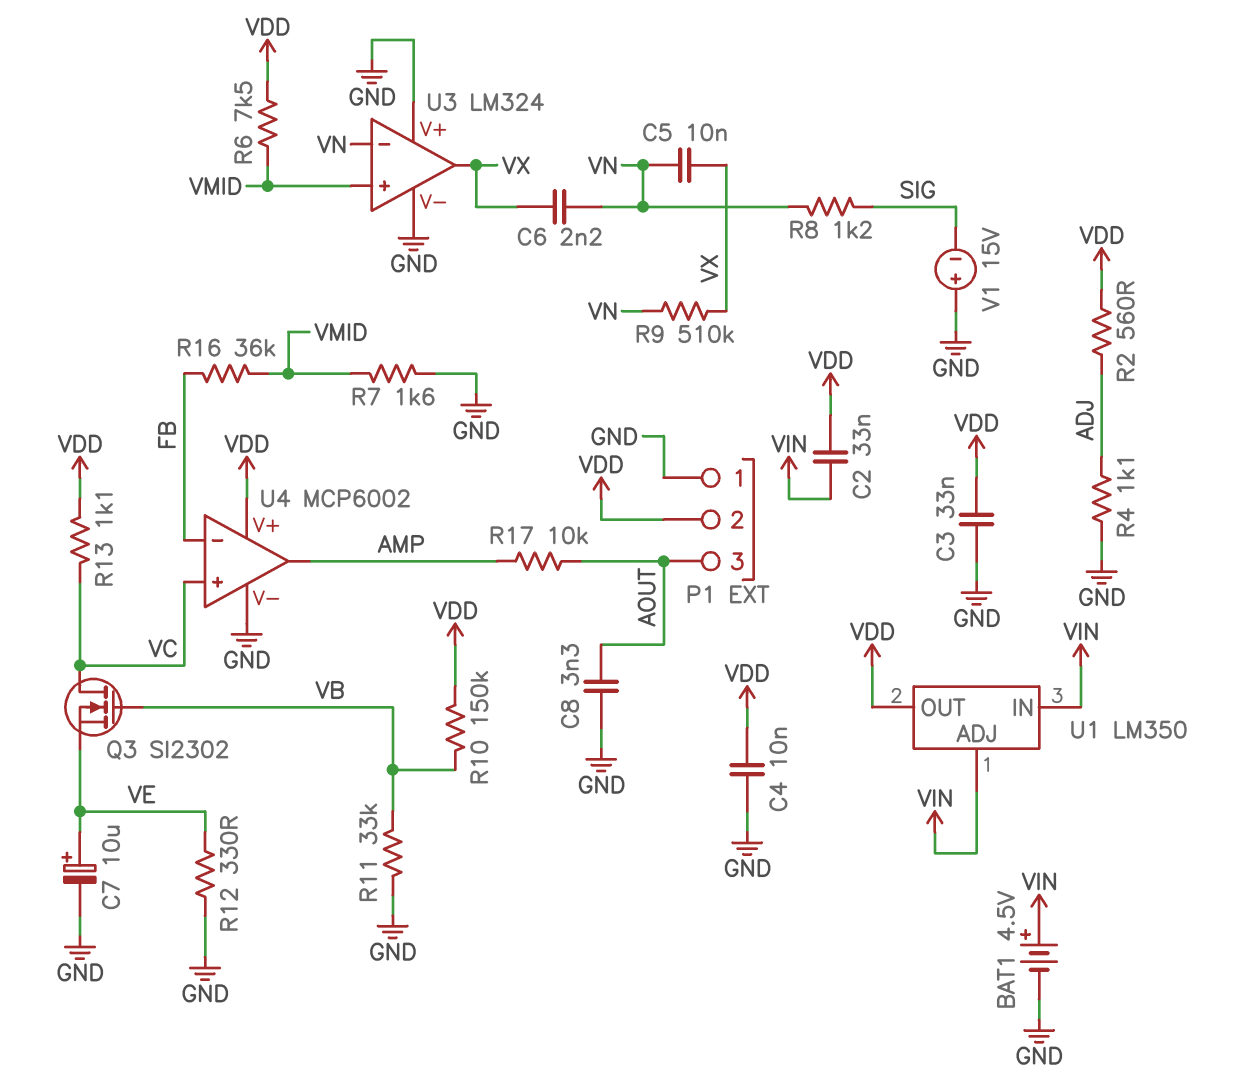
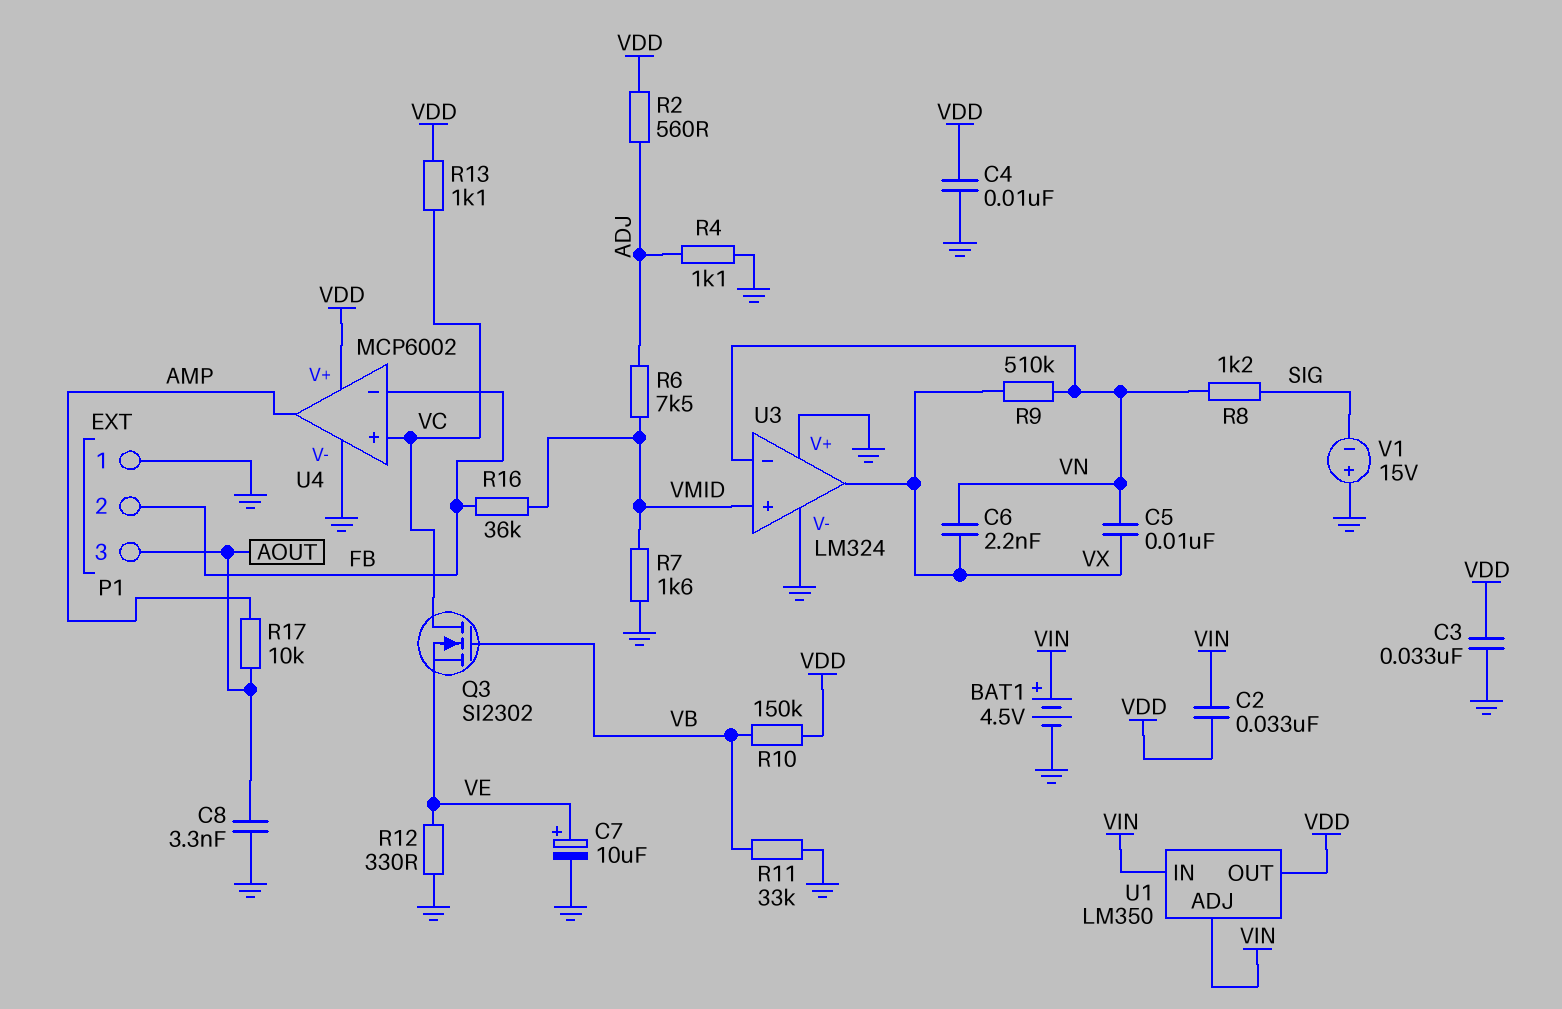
P1 pin 2: VDD -> FB
R6: 7.5k (VDD, VMID) -> 7.5k (ADJ, VMID)

